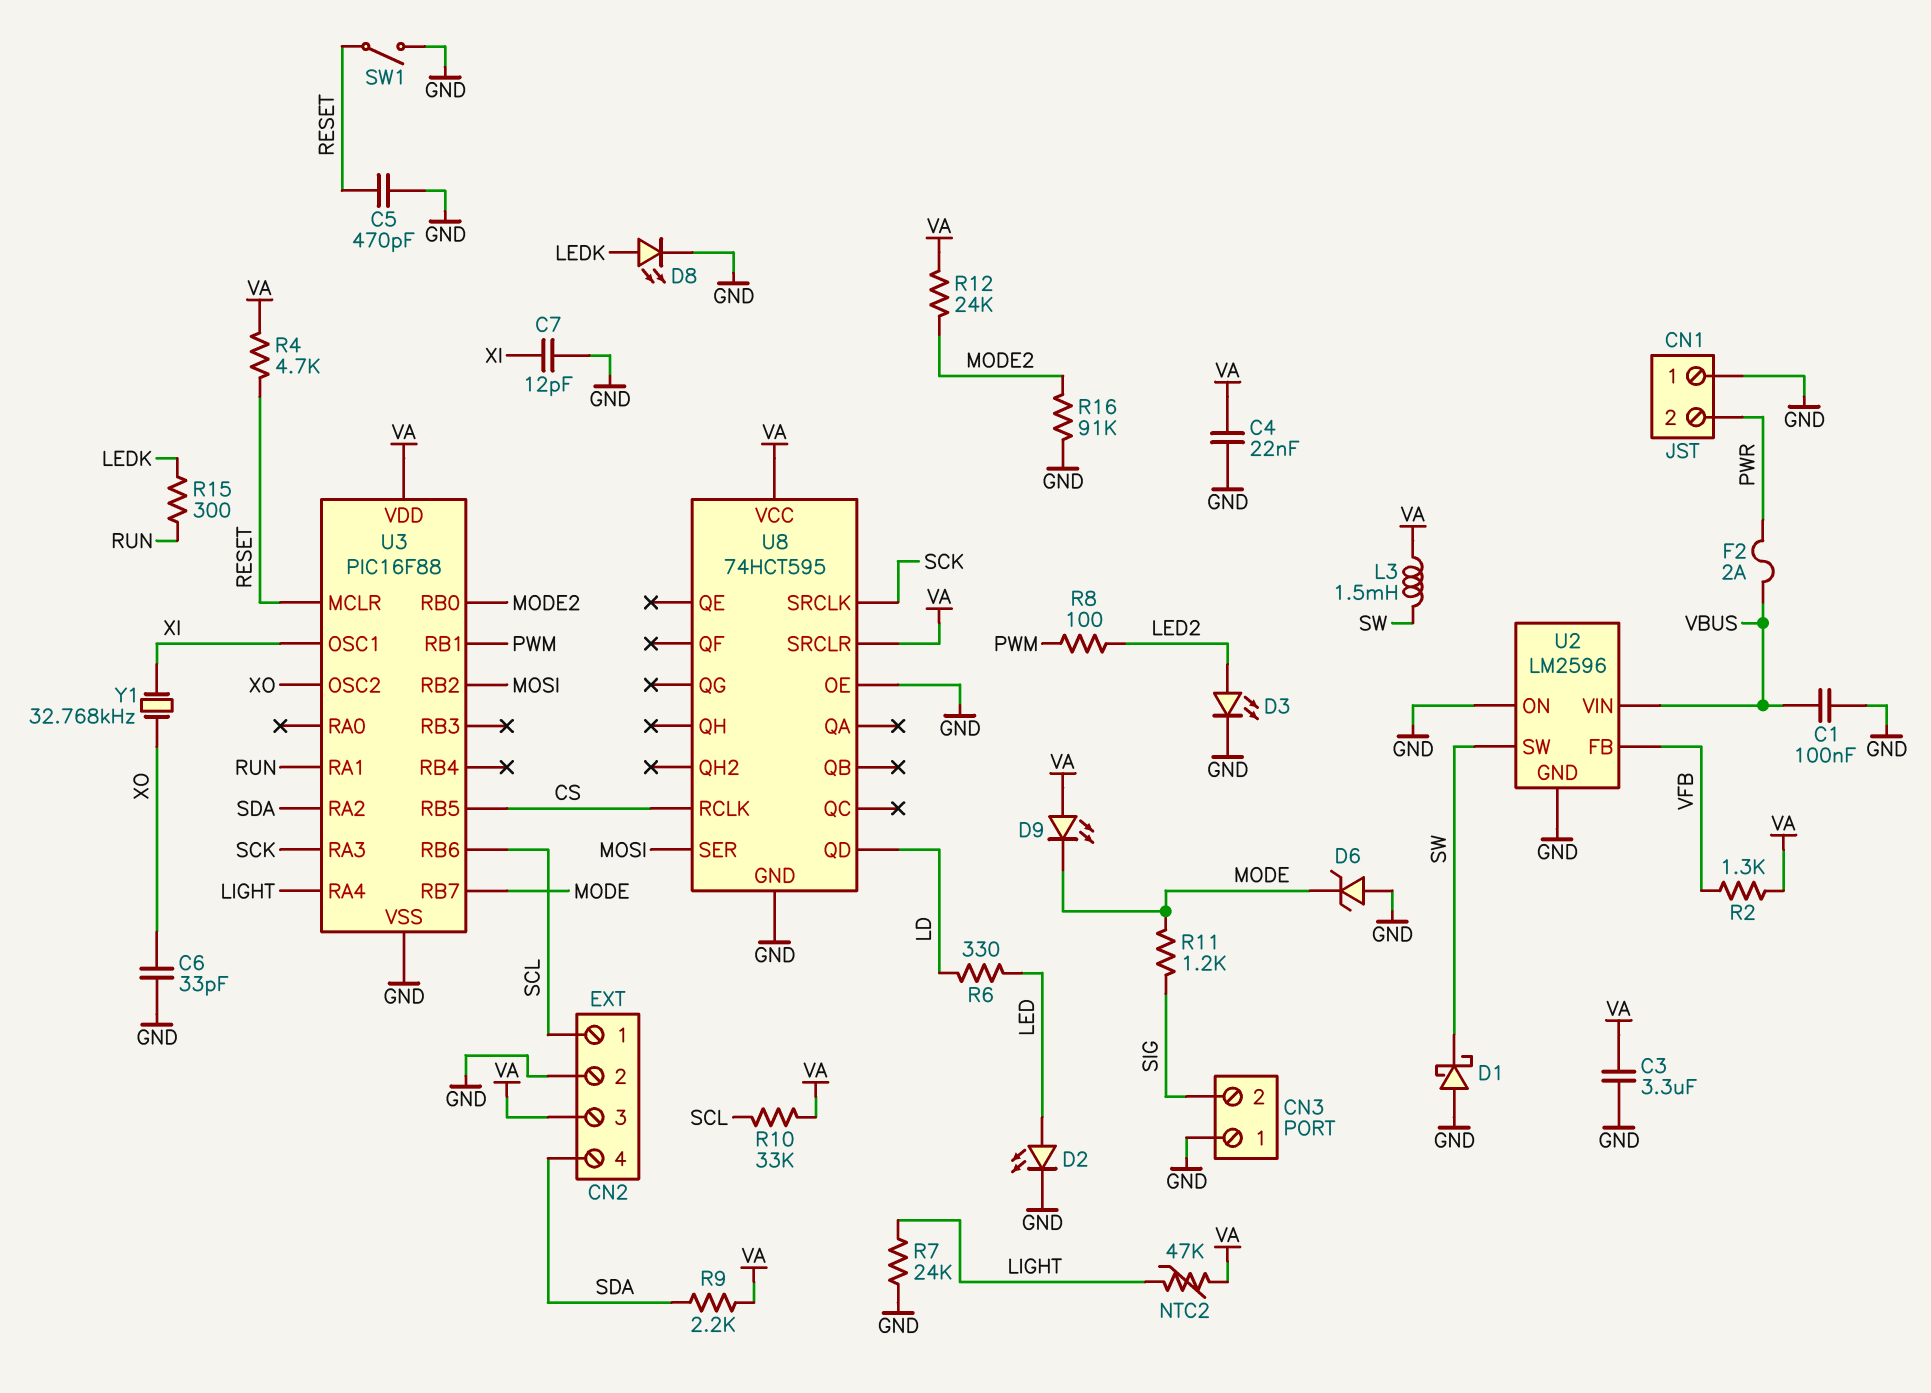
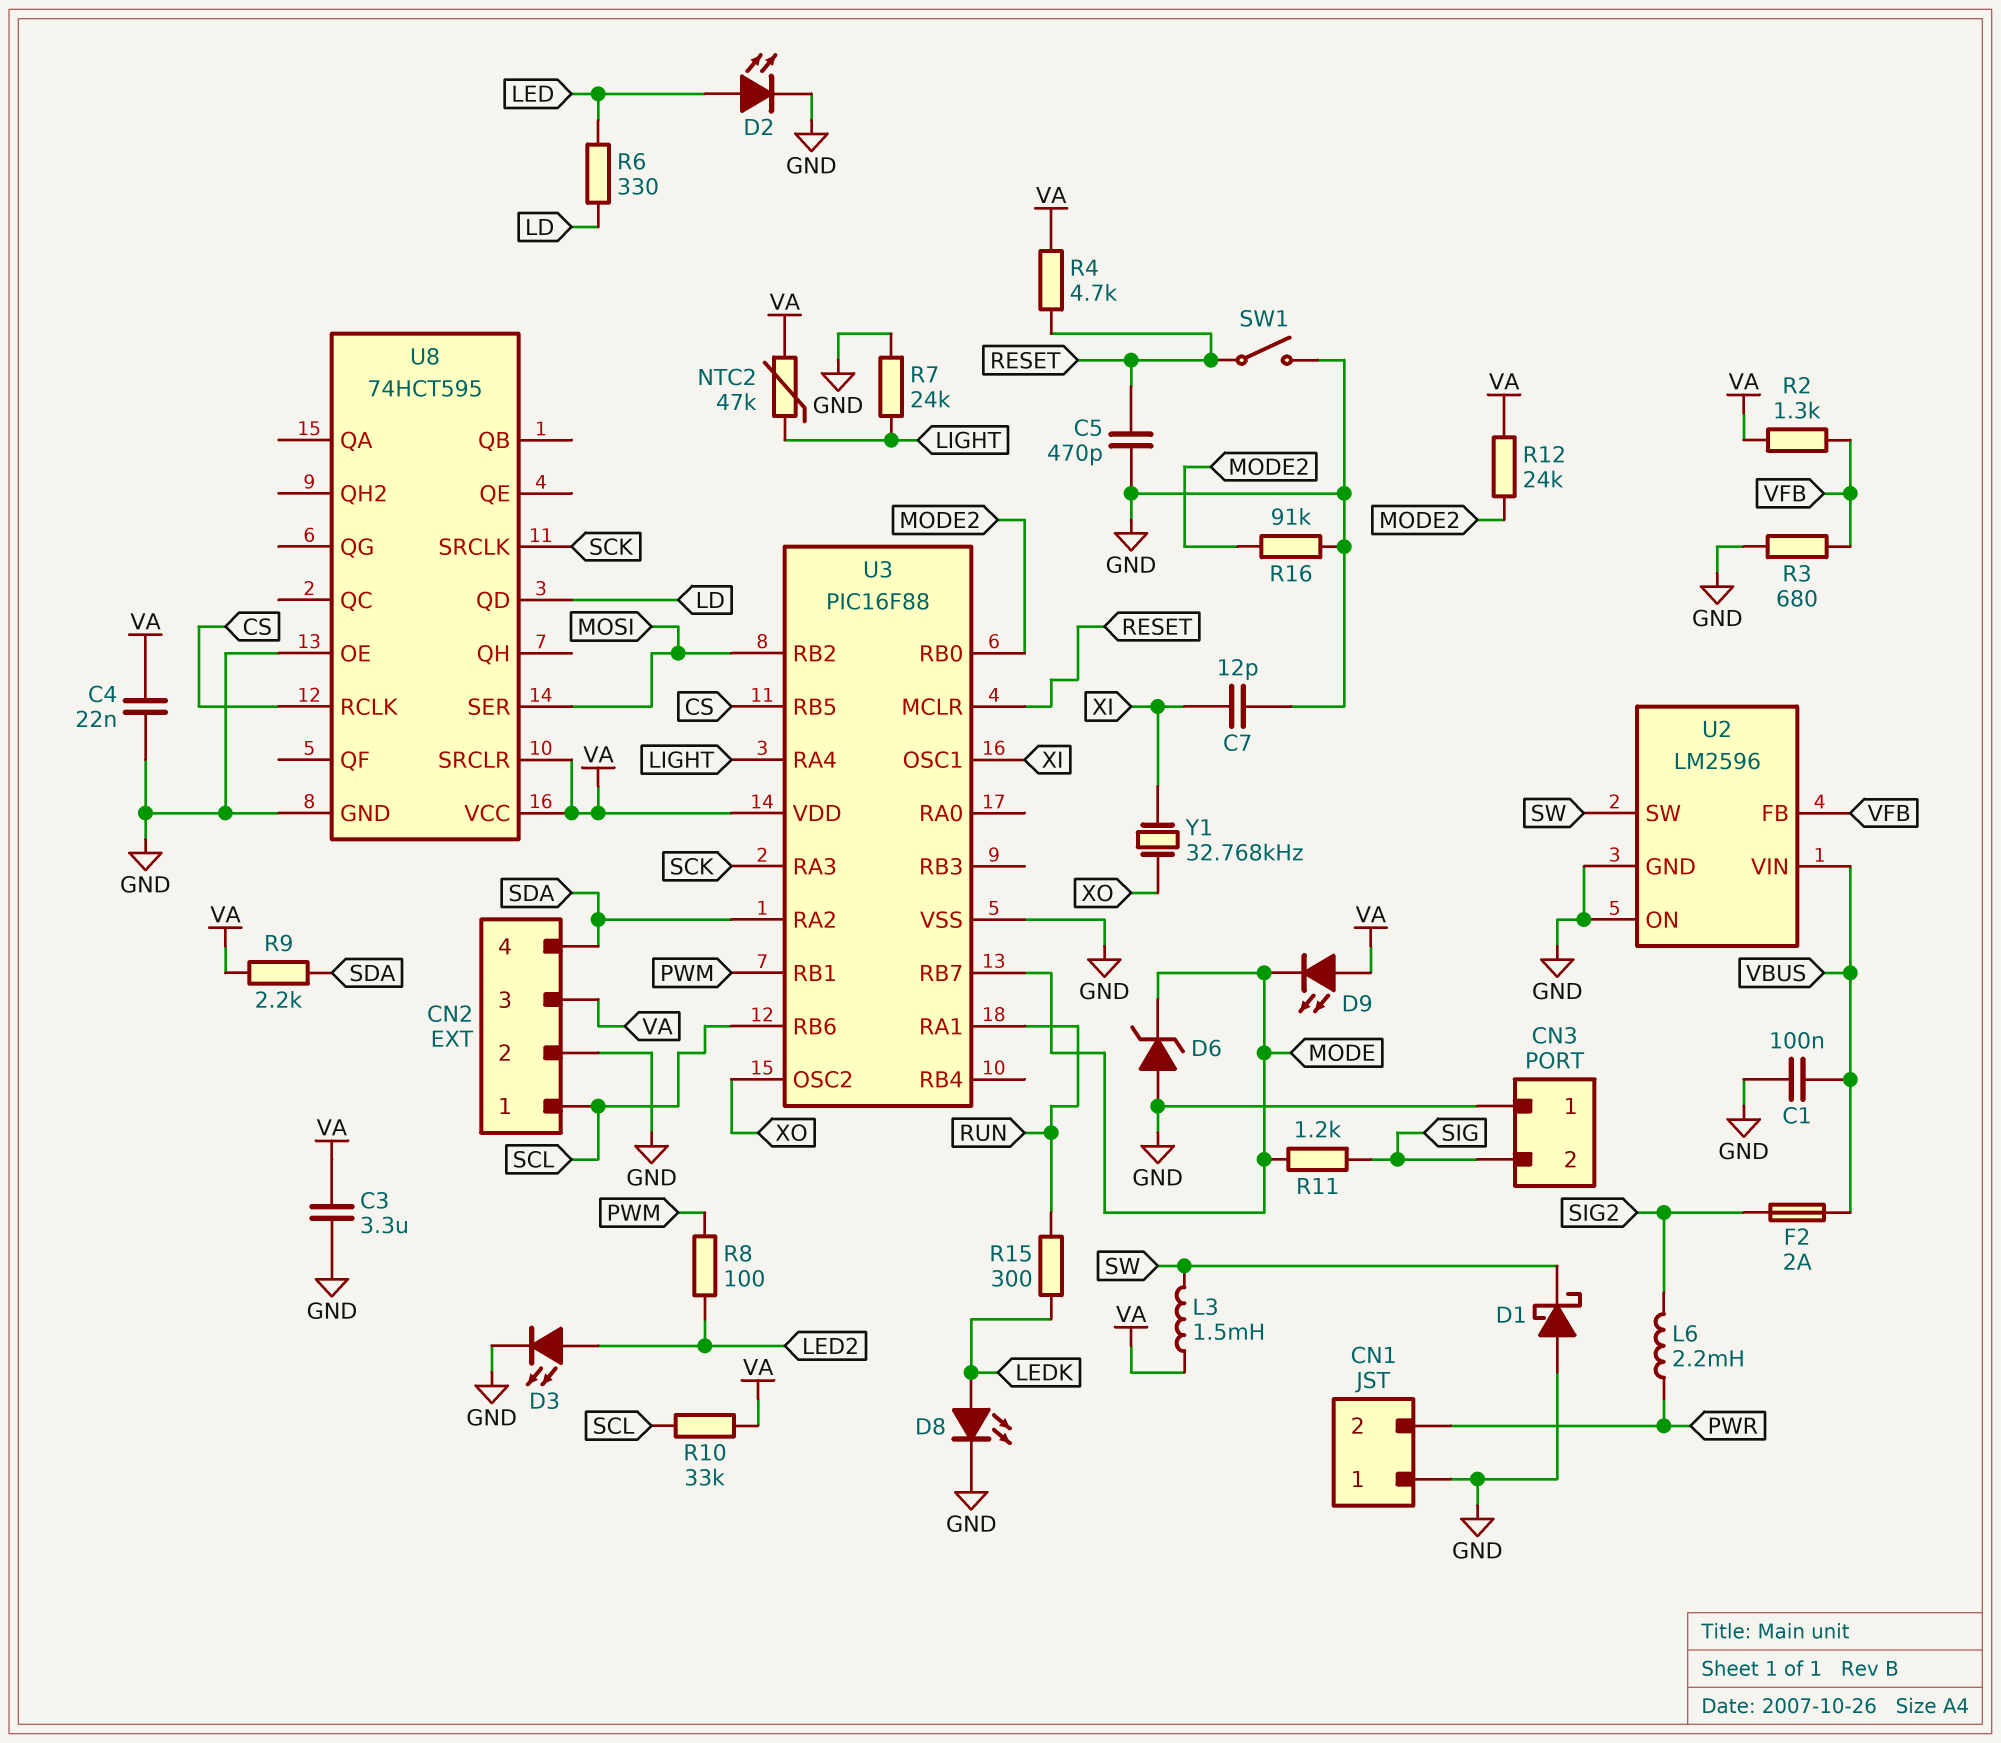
C6: 33pF (GND, XO) -> none
F2: 2A (PWR, VBUS) -> 2A (SIG2, VBUS)
L6: none -> 2.2mH (PWR, SIG2)
R3: none -> 680 (GND, VFB)

